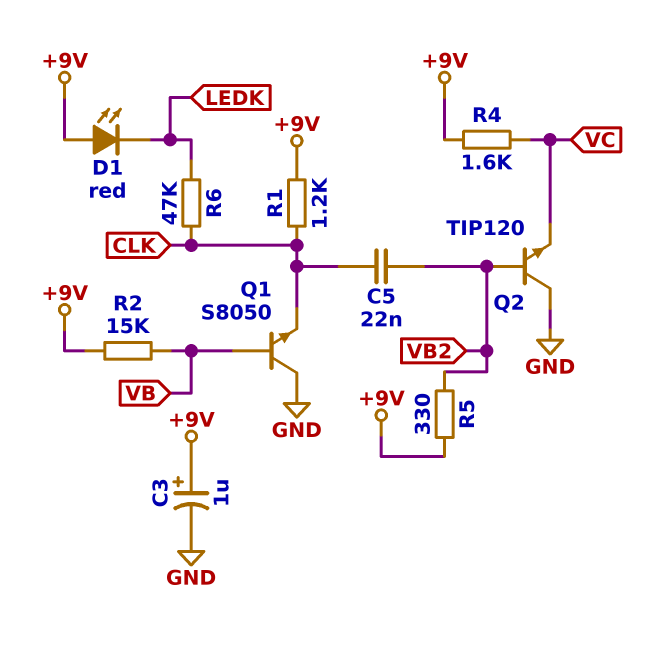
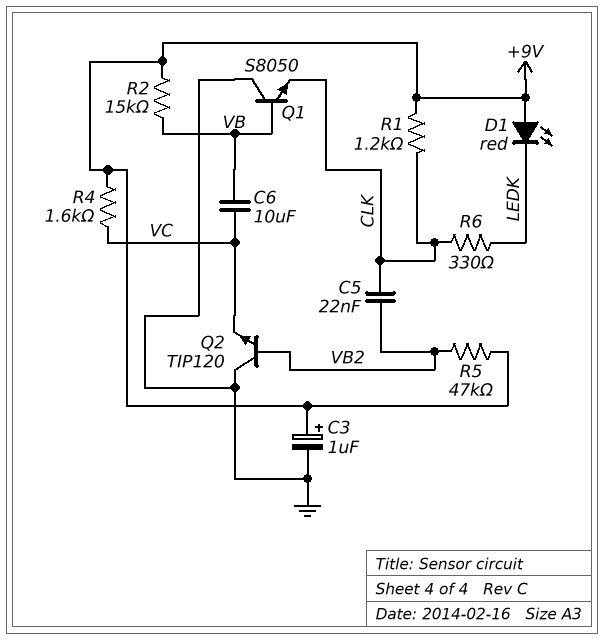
C6: none -> 10uF (VB, VC)
R5: 330 (+9V, VB2) -> 47k (+9V, VB2)
R6: 47k (CLK, LEDK) -> 330 (CLK, LEDK)

